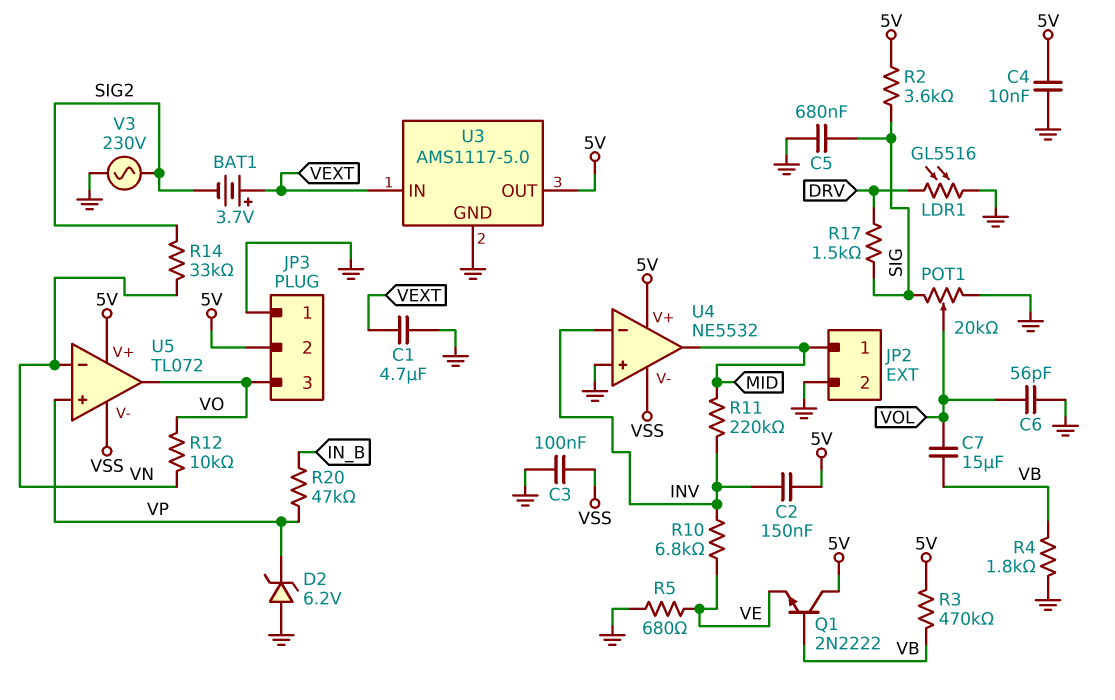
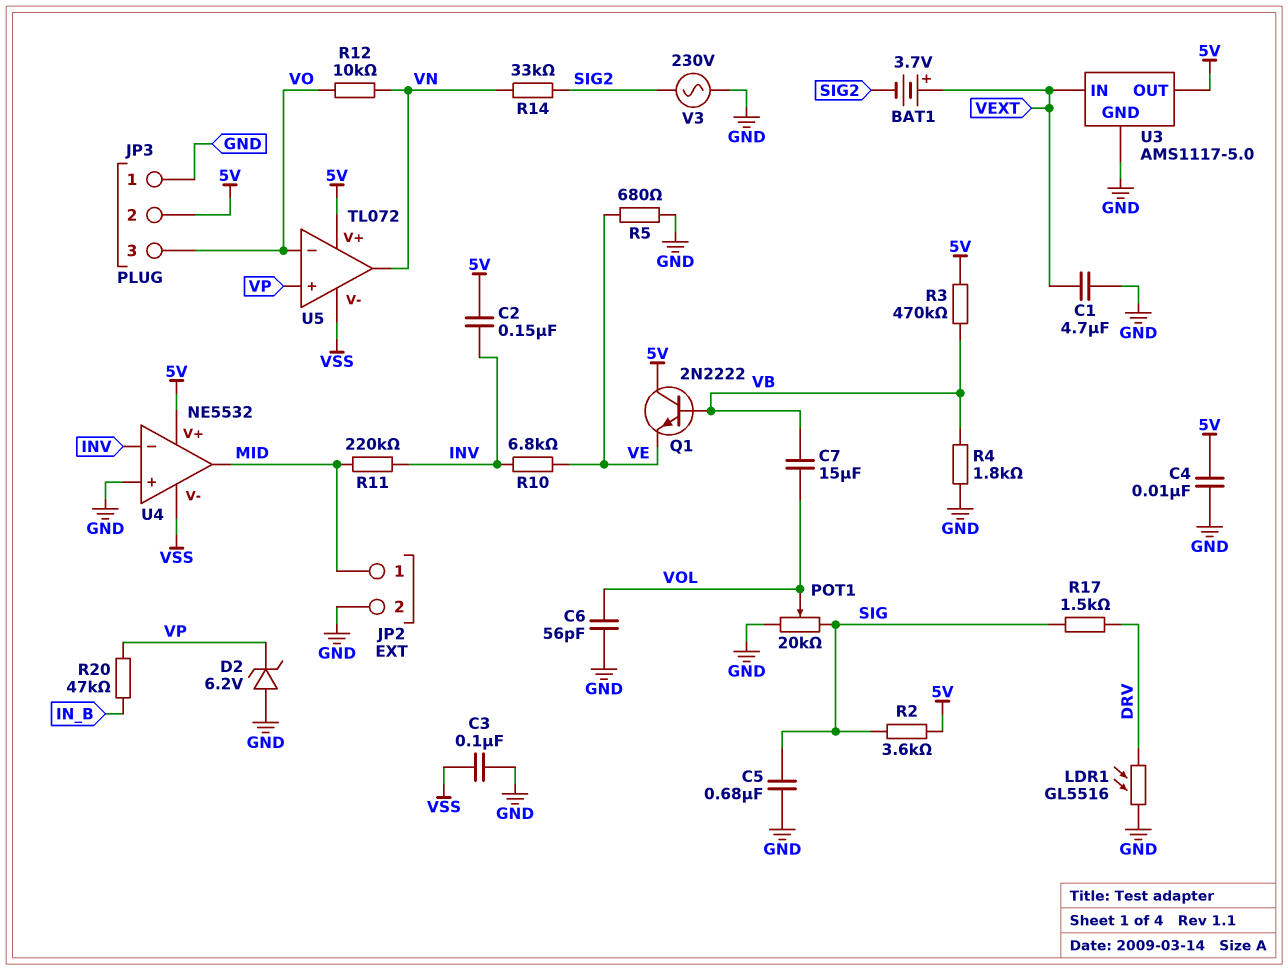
U5 pin in-: VN -> VO
U5 pin out: VO -> VN

